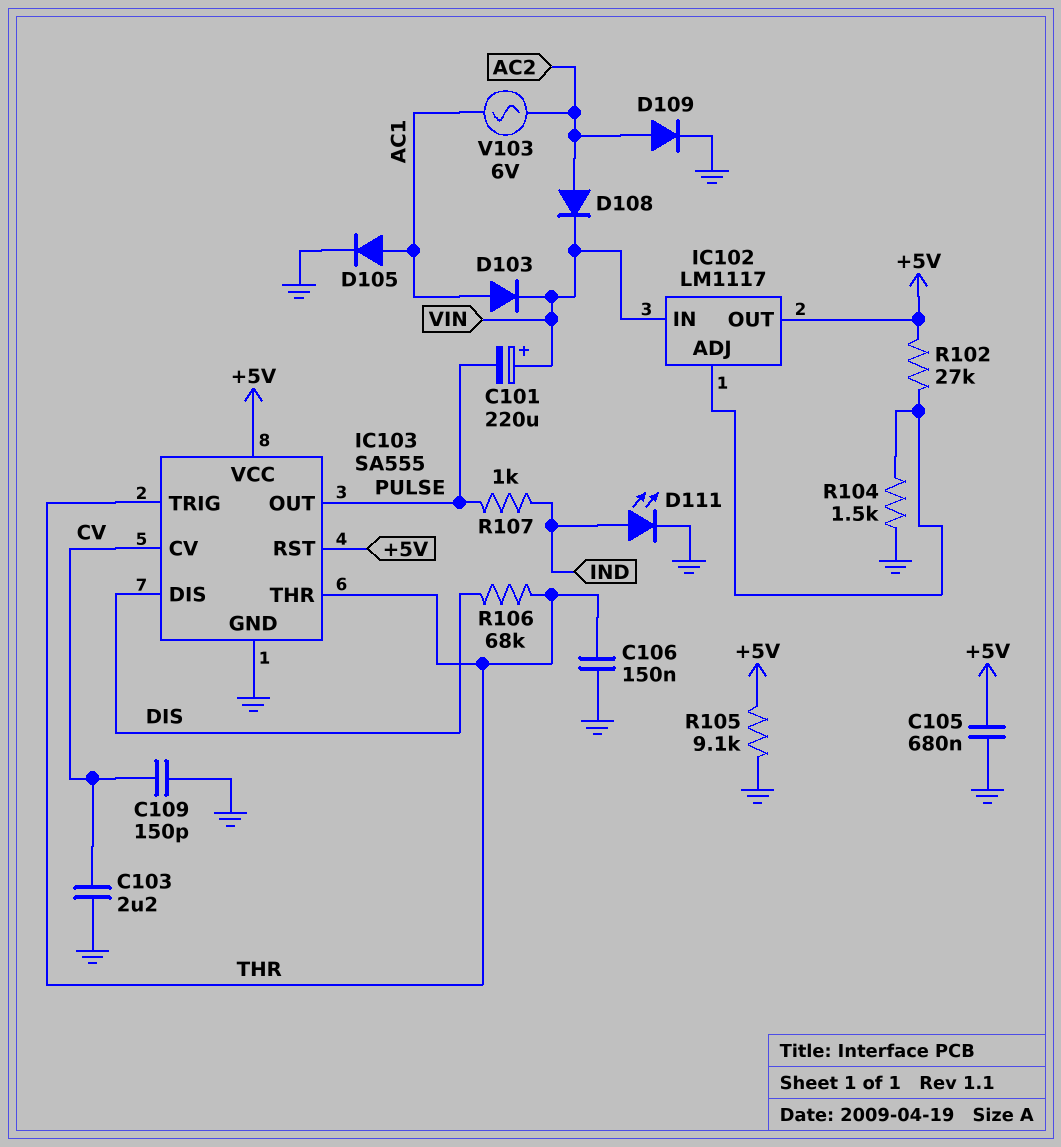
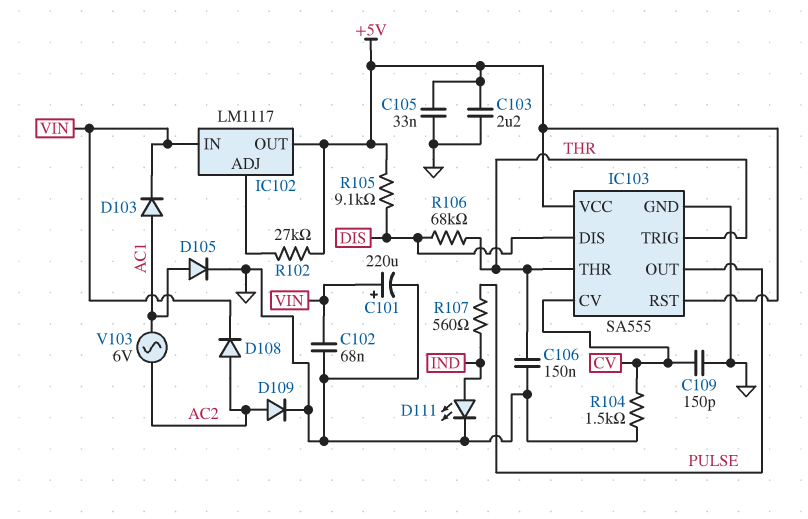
C101: 220uF (plus VIN, minus PULSE) -> 220uF (plus VIN, minus GND)
C102: none -> 68nF (GND, VIN)
C103: 2.2uF (CV, GND) -> 2.2uF (+5V, GND)
C105: 680nF (+5V, GND) -> 33nF (+5V, GND)
R104: 1.5k (GND, IC102/ADJ) -> 1.5k (CV, GND)
R105: 9.1k (+5V, GND) -> 9.1k (+5V, DIS)
R107: 1k (IND, PULSE) -> 560 (IND, PULSE)

